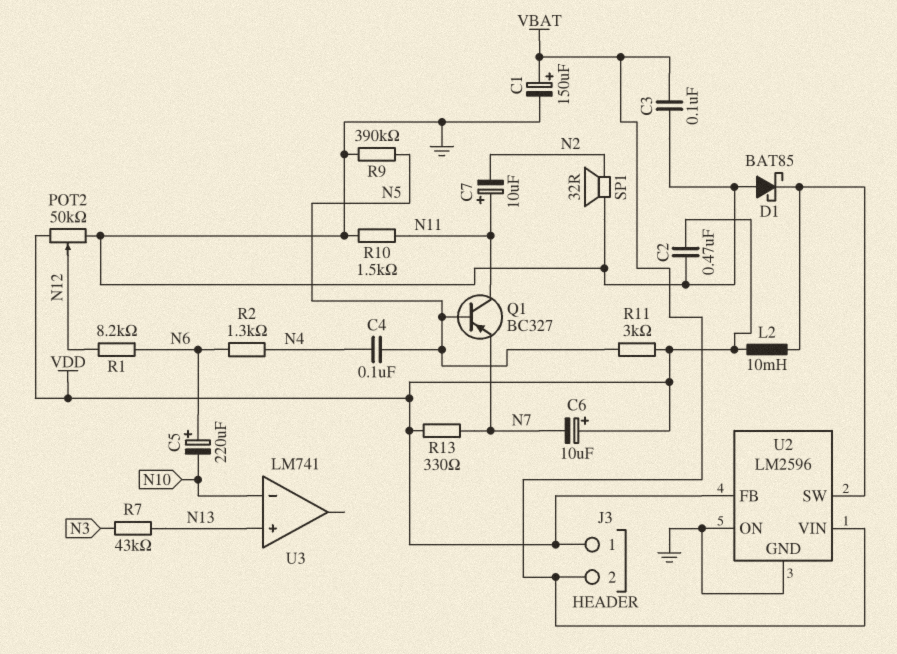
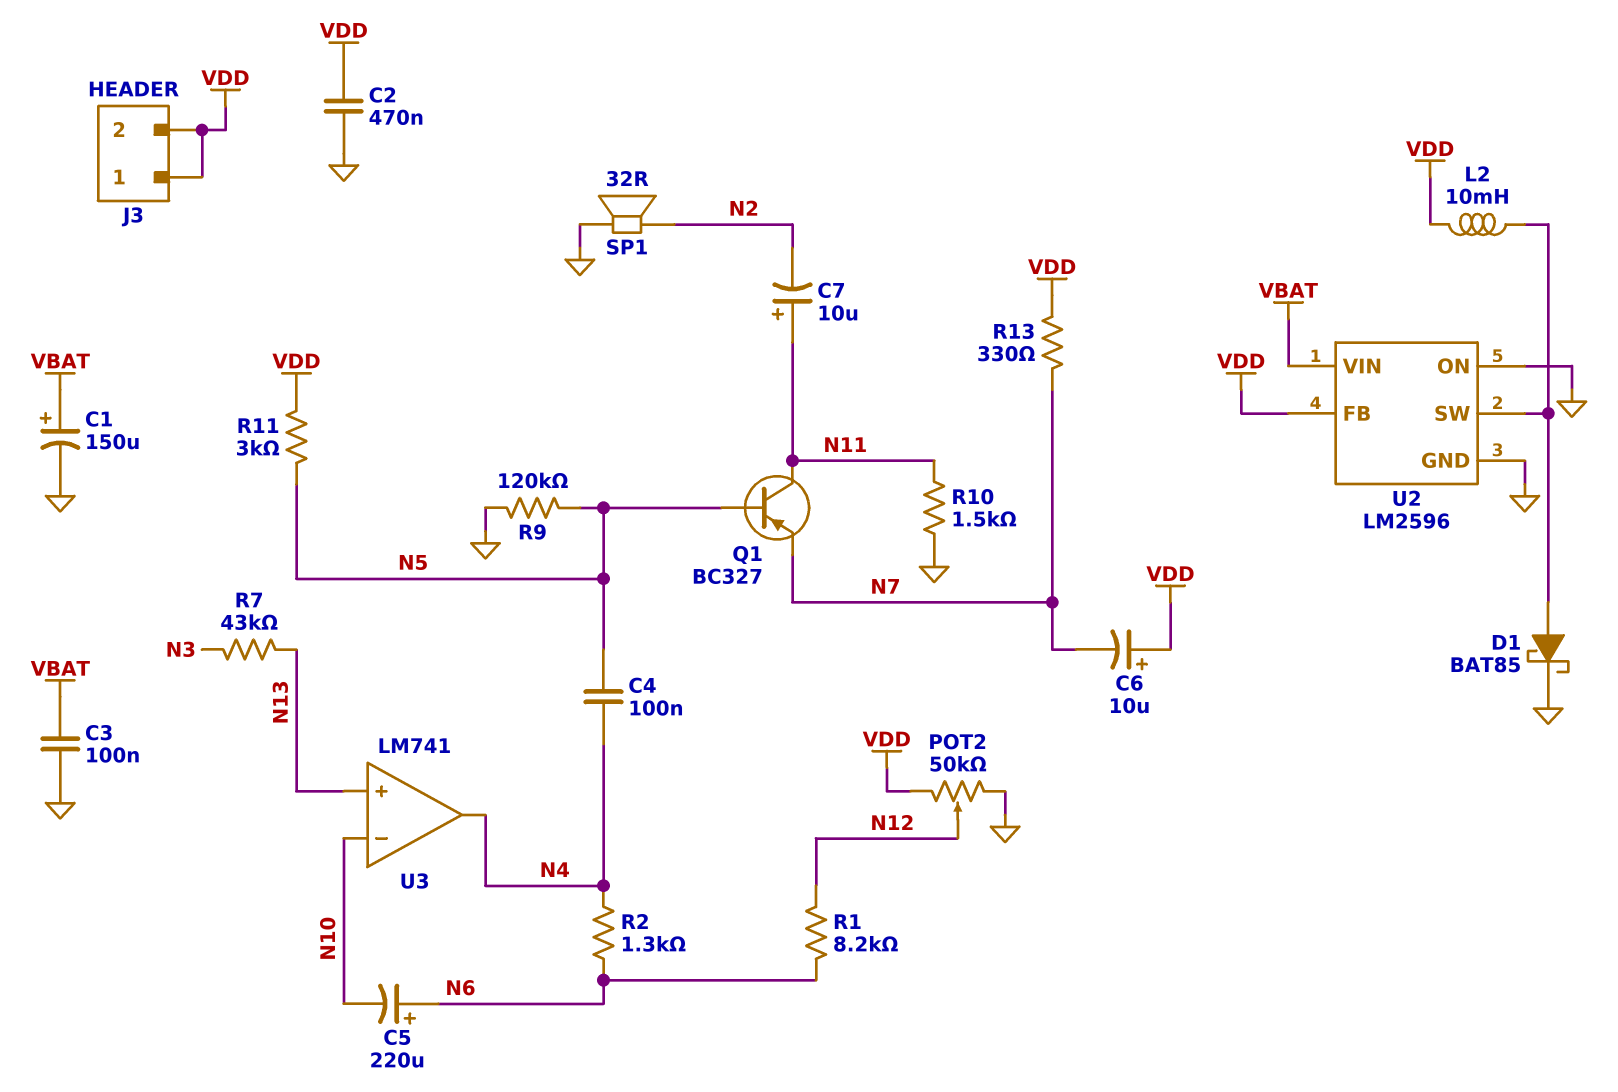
D1: schottky BAT85 (A GND, K U2/SW) -> schottky BAT85 (A U2/SW, K GND)
J3 pin 2: VBAT -> VDD
R9: 390k (GND, N5) -> 120k (GND, N5)
U3 pin out: none -> N4

